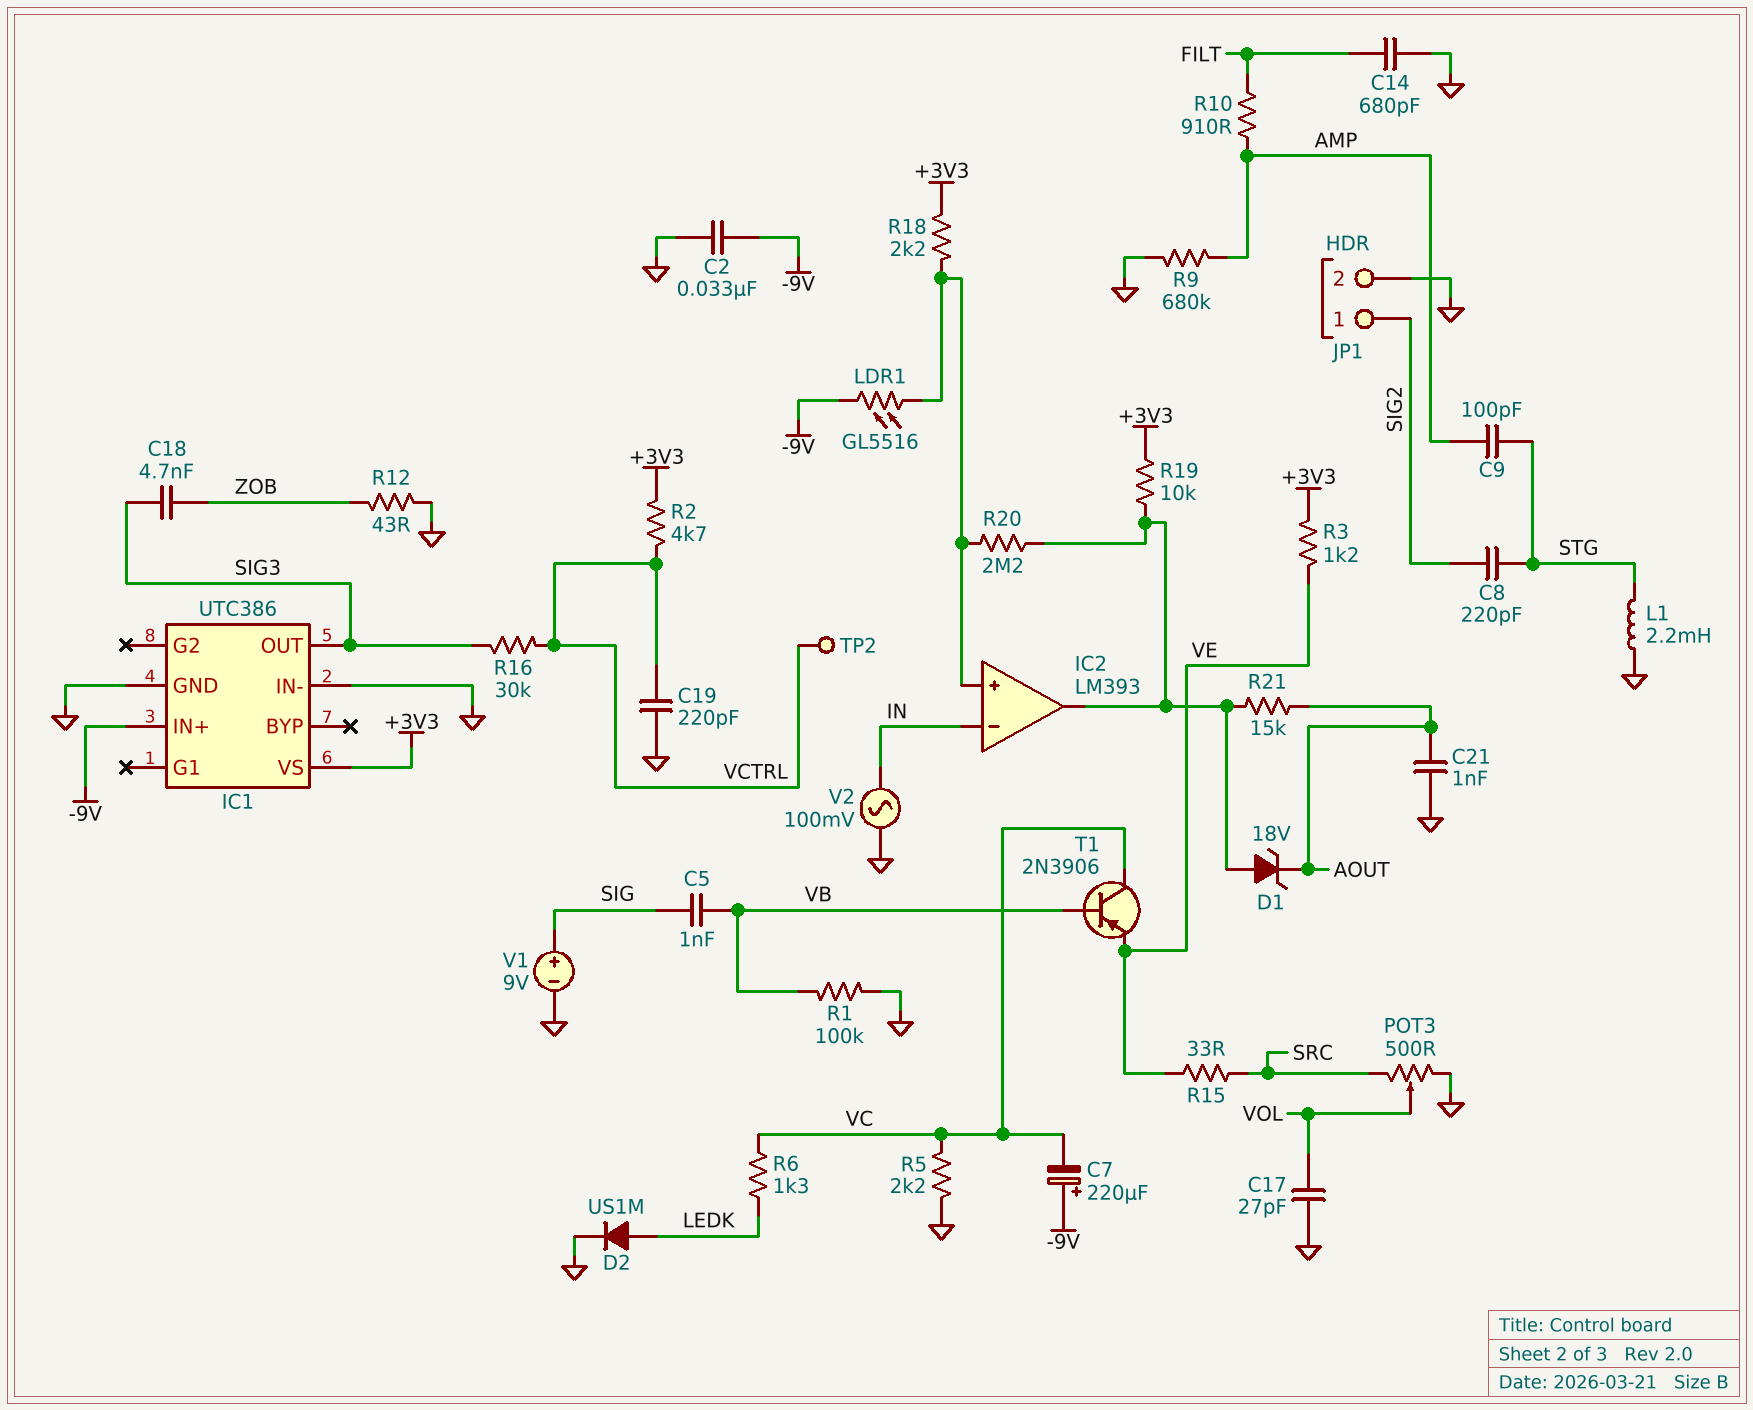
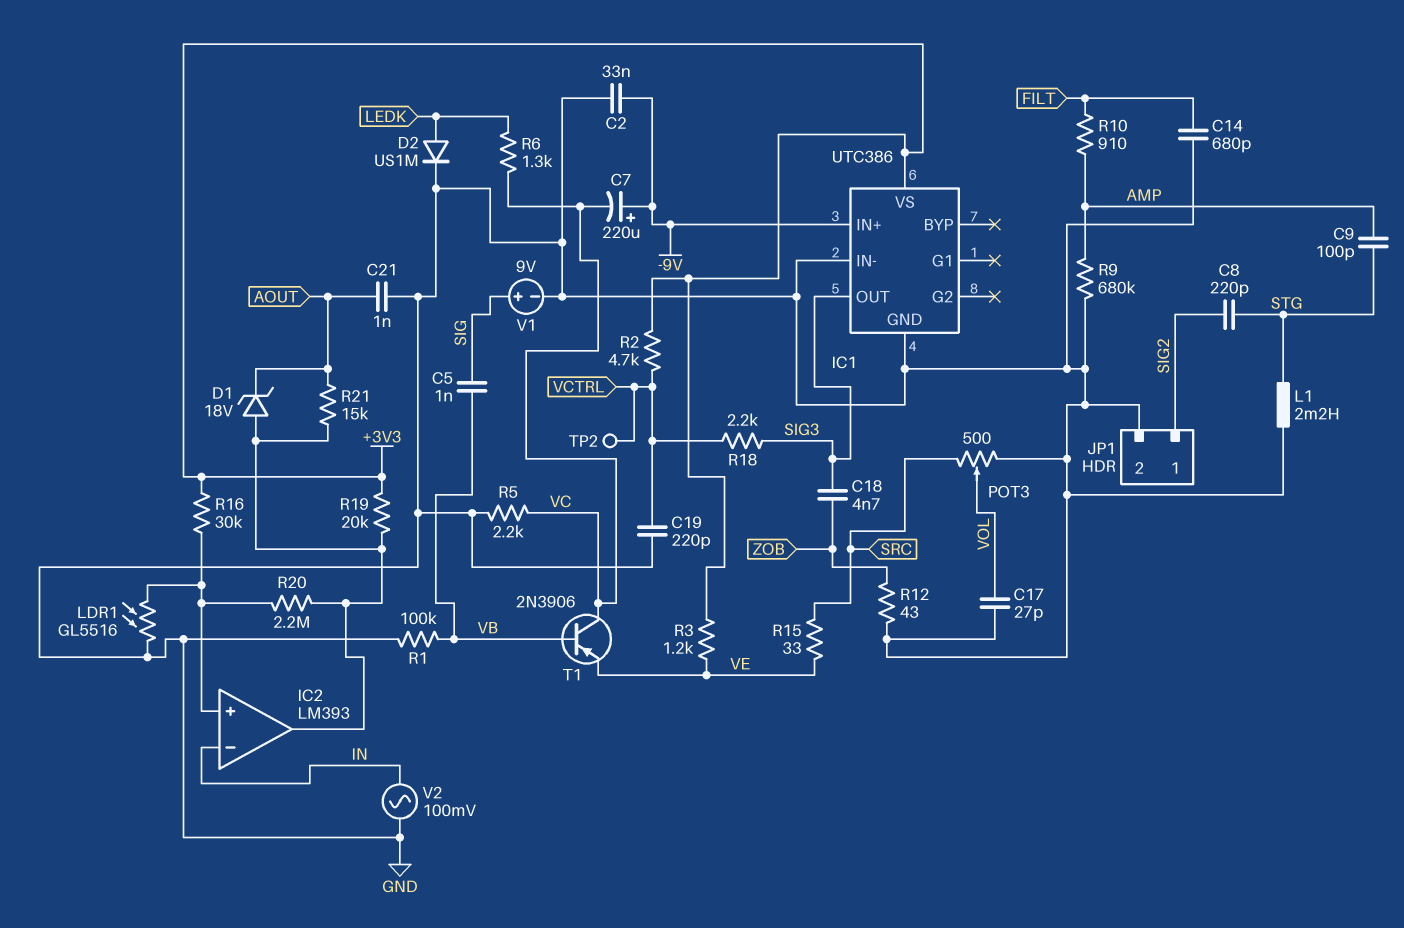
LDR1: GL5516 (-9V, IC2/in+) -> GL5516 (GND, IC2/in+)
R16: 30k (SIG3, VCTRL) -> 30k (+3V3, IC2/in+)
R18: 2.2k (+3V3, IC2/in+) -> 2.2k (SIG3, VCTRL)
R19: 10k (+3V3, IC2/out) -> 20k (+3V3, IC2/out)

